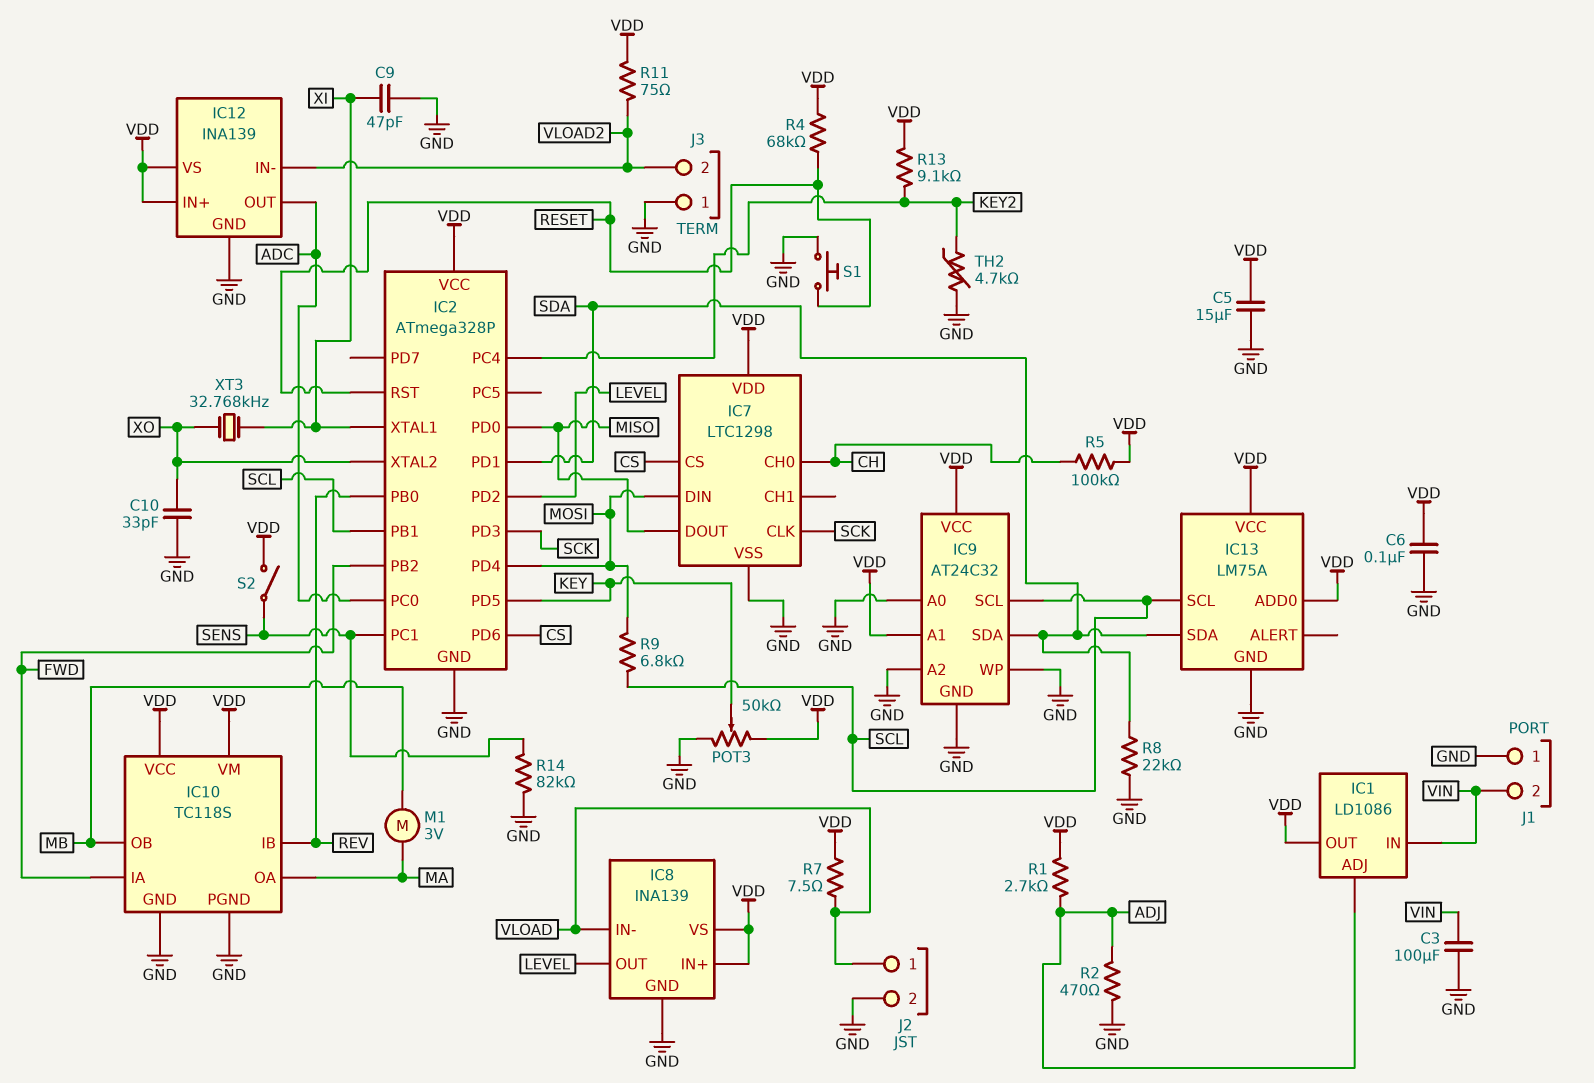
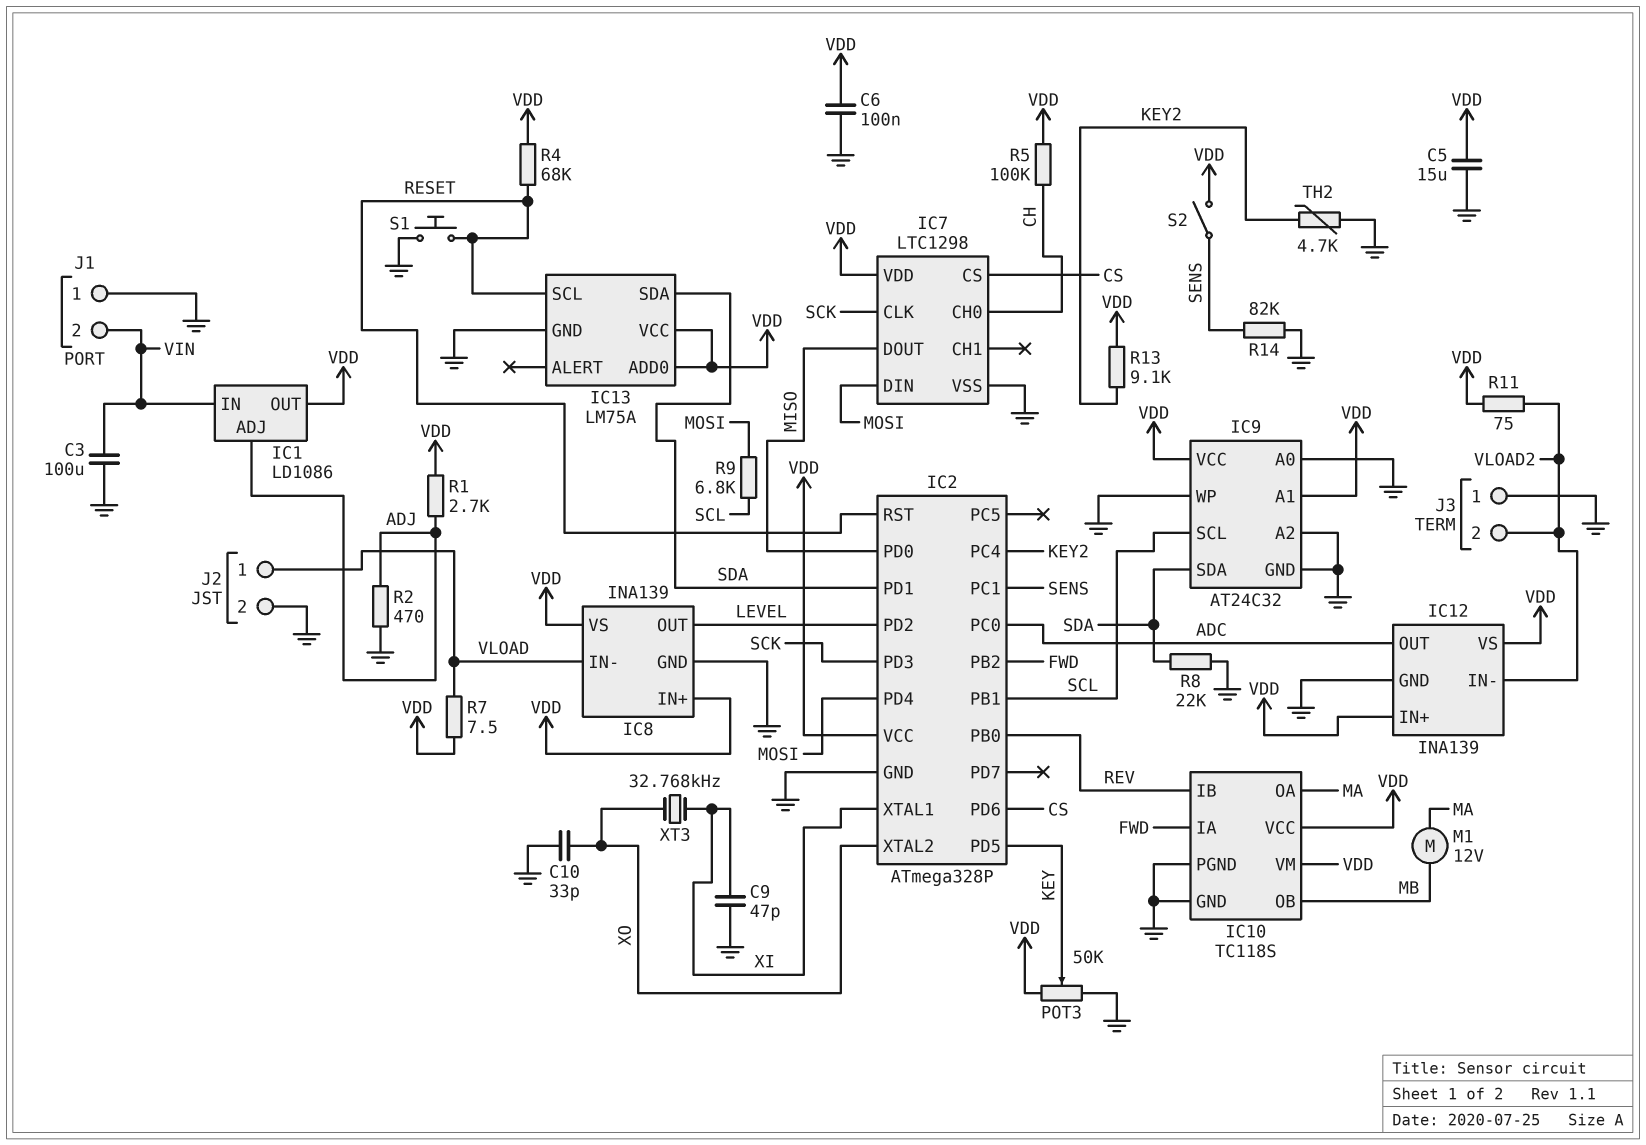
IC13 pin SCL: SCL -> RESET
M1: motor 3V (MA, MB) -> motor 12V (MA, MB)

